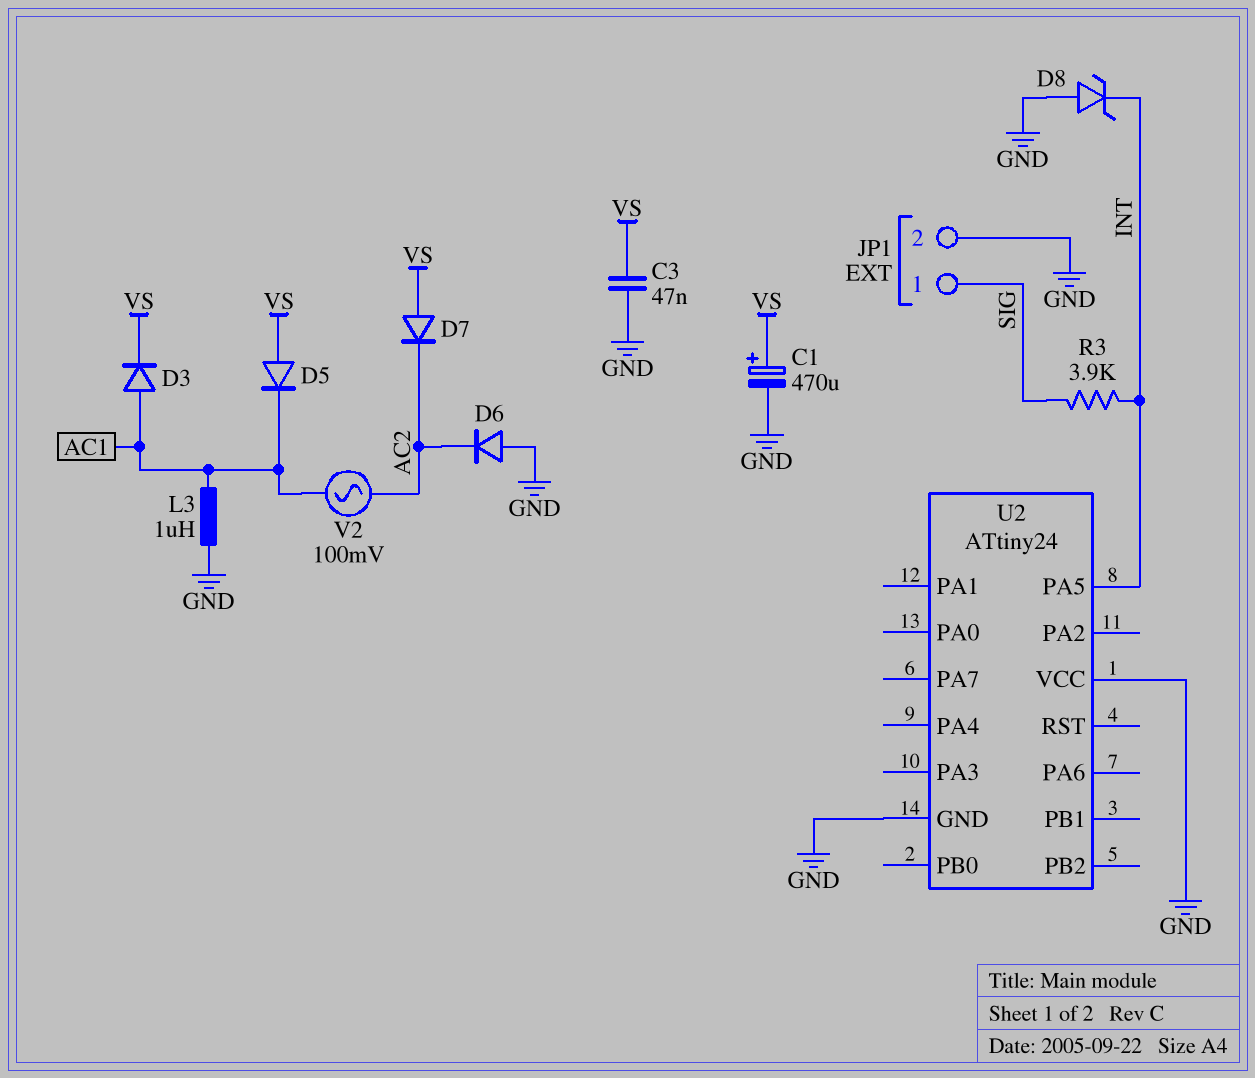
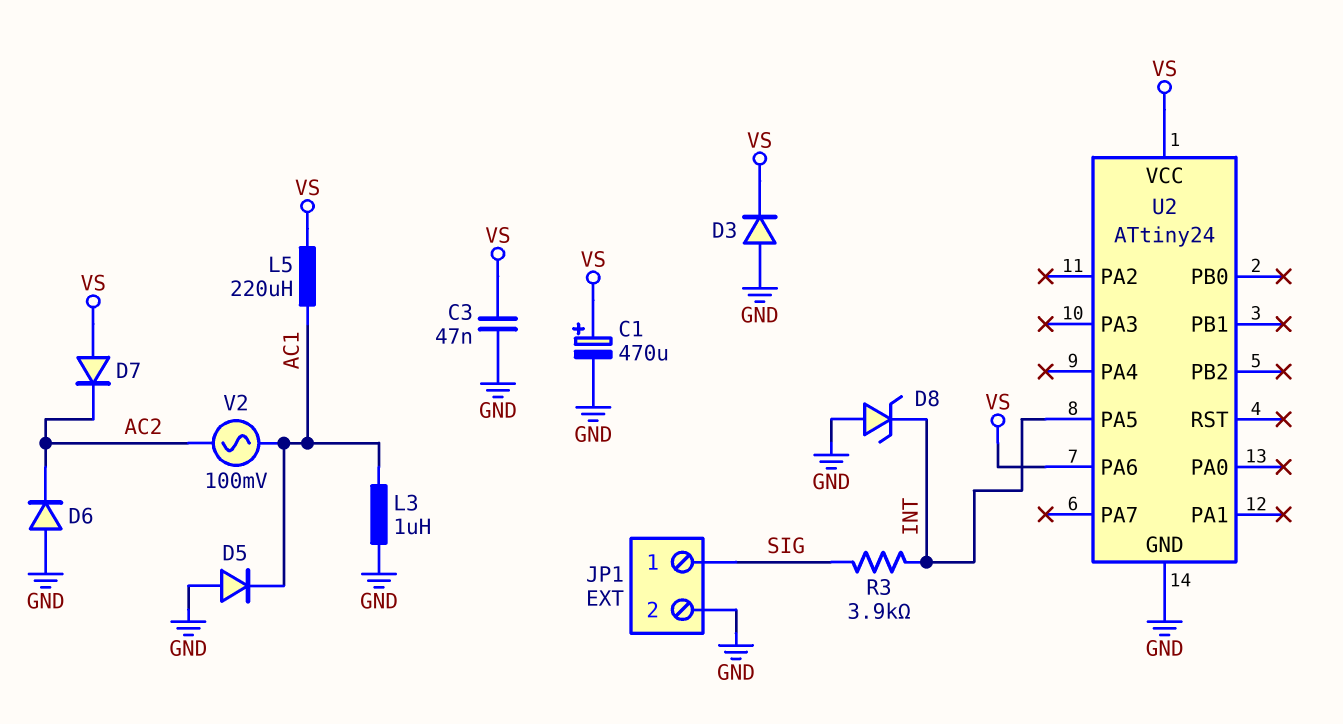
D3: diode (A AC1, K VS) -> diode (A GND, K VS)
D5: diode (A VS, K AC1) -> diode (A GND, K AC1)
L5: none -> 220uH (AC1, VS)
U2 pin PA6: none -> VS
U2 pin VCC: GND -> VS

